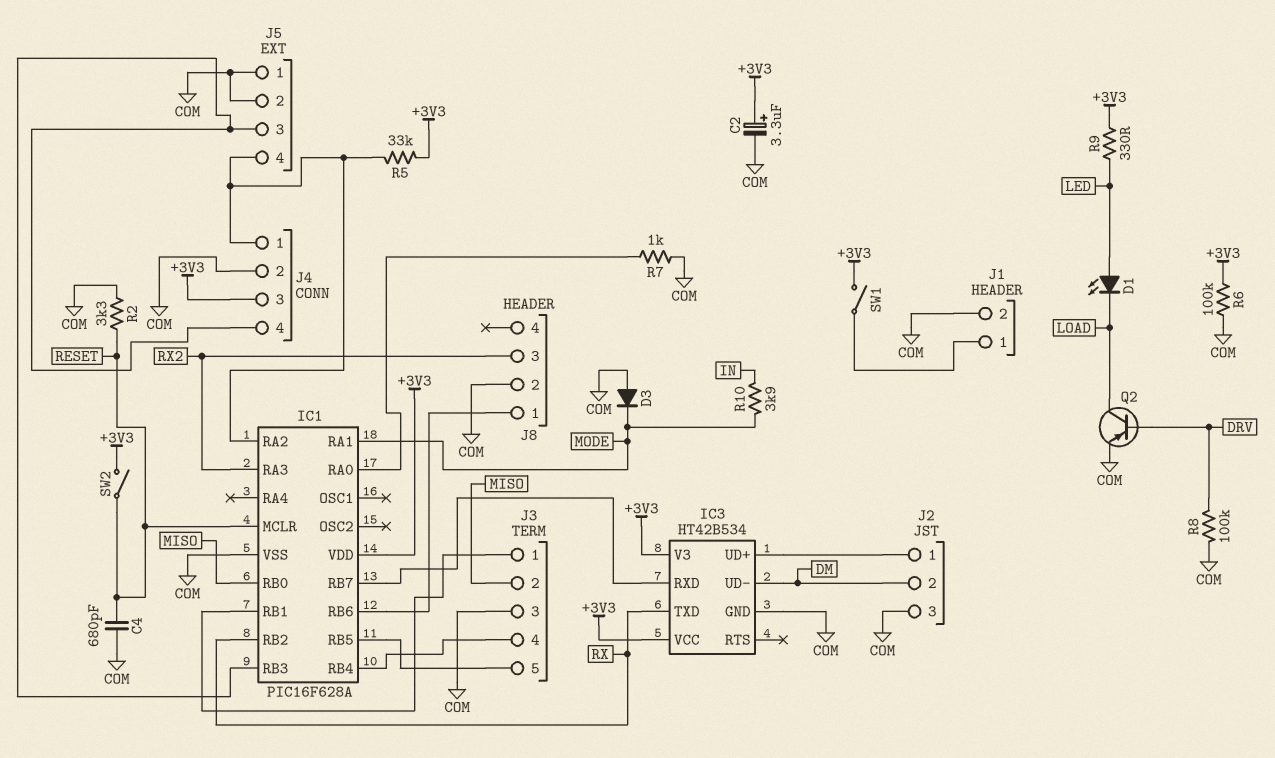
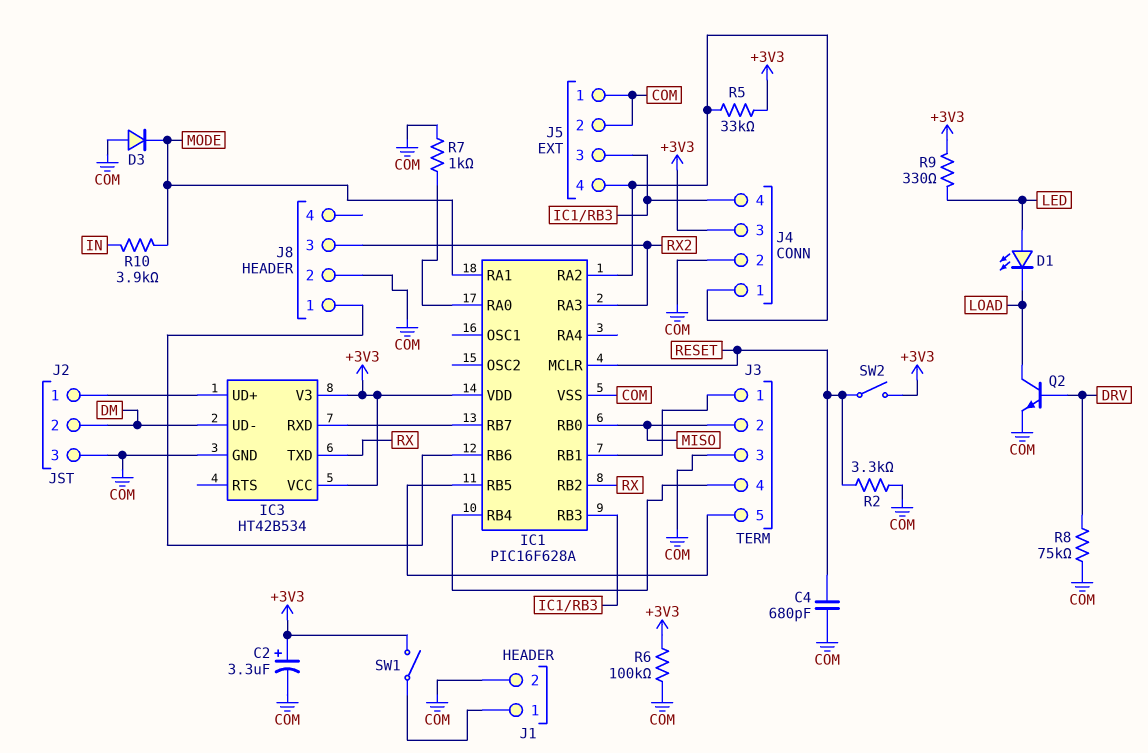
Q2: PNP (B DRV, C LOAD, E COM) -> NPN (B DRV, C LOAD, E COM)
R8: 100k (COM, DRV) -> 75k (COM, DRV)

